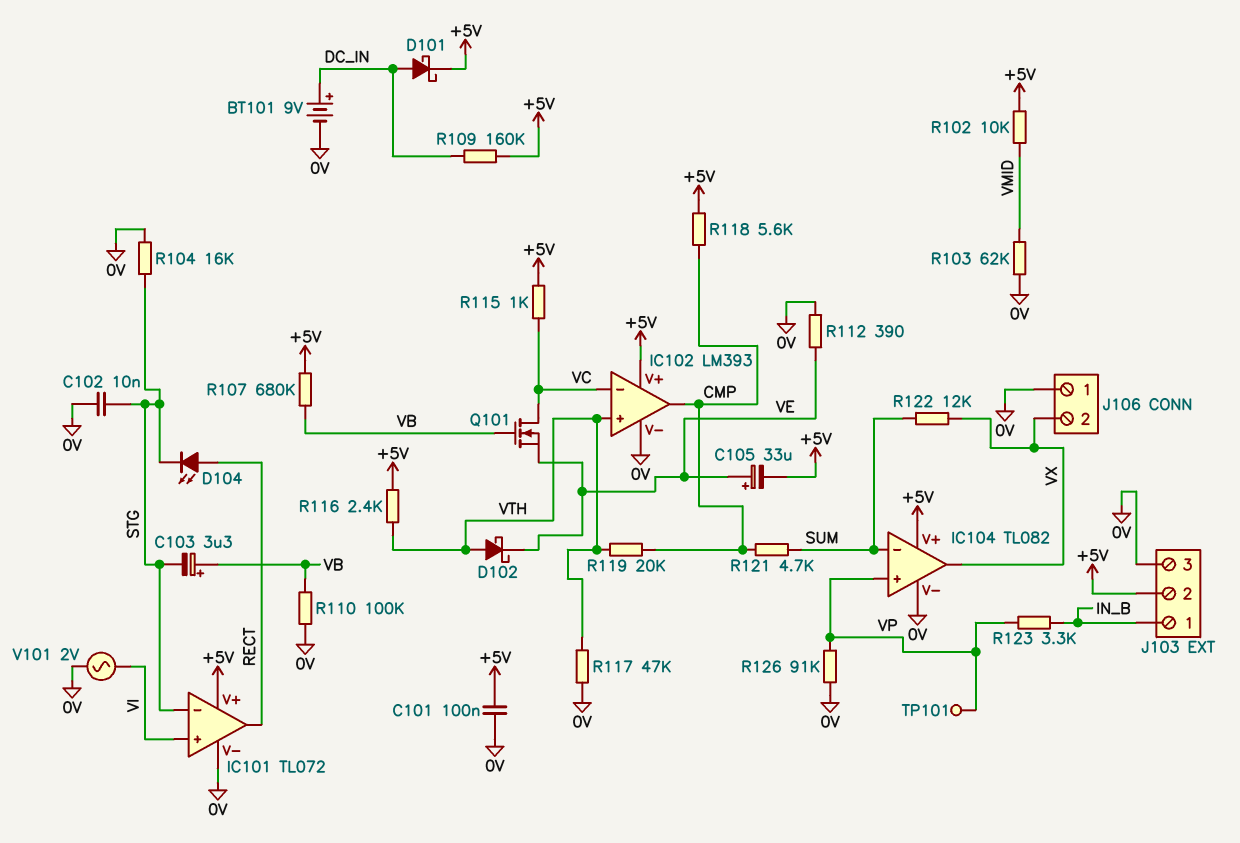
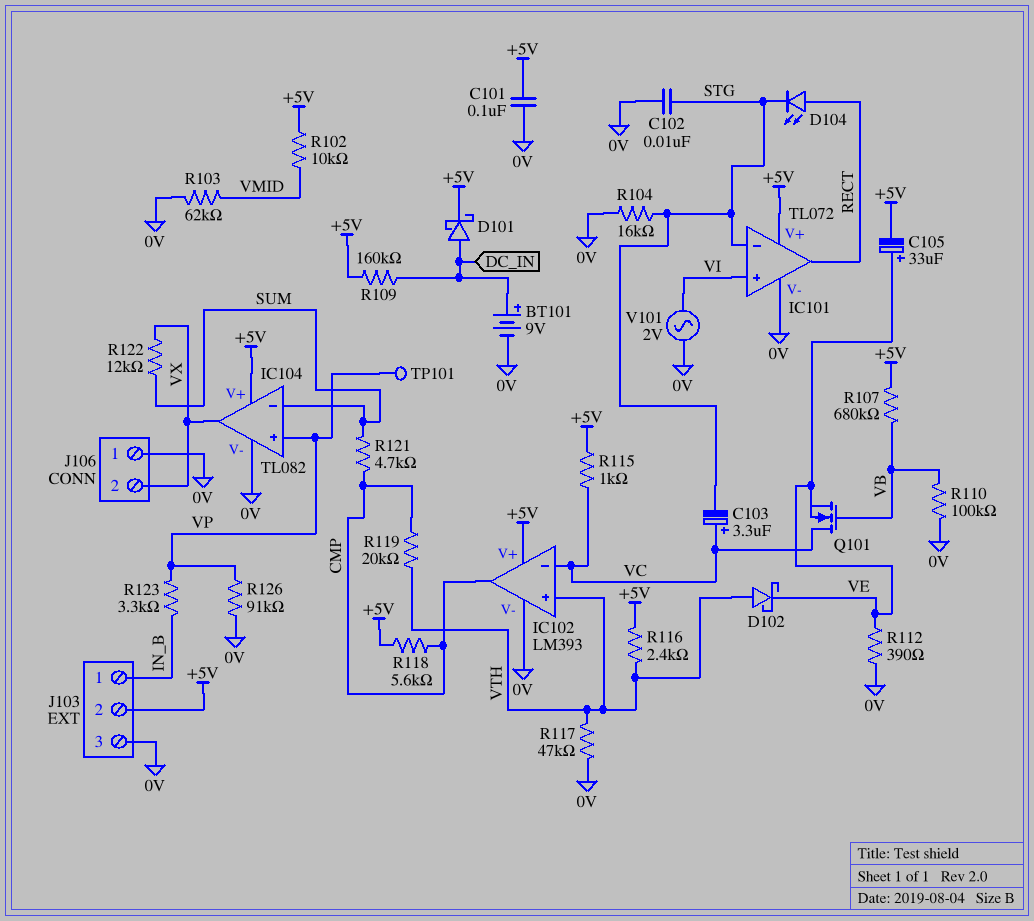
C103: 3.3uF (plus VB, minus STG) -> 3.3uF (plus VC, minus STG)

